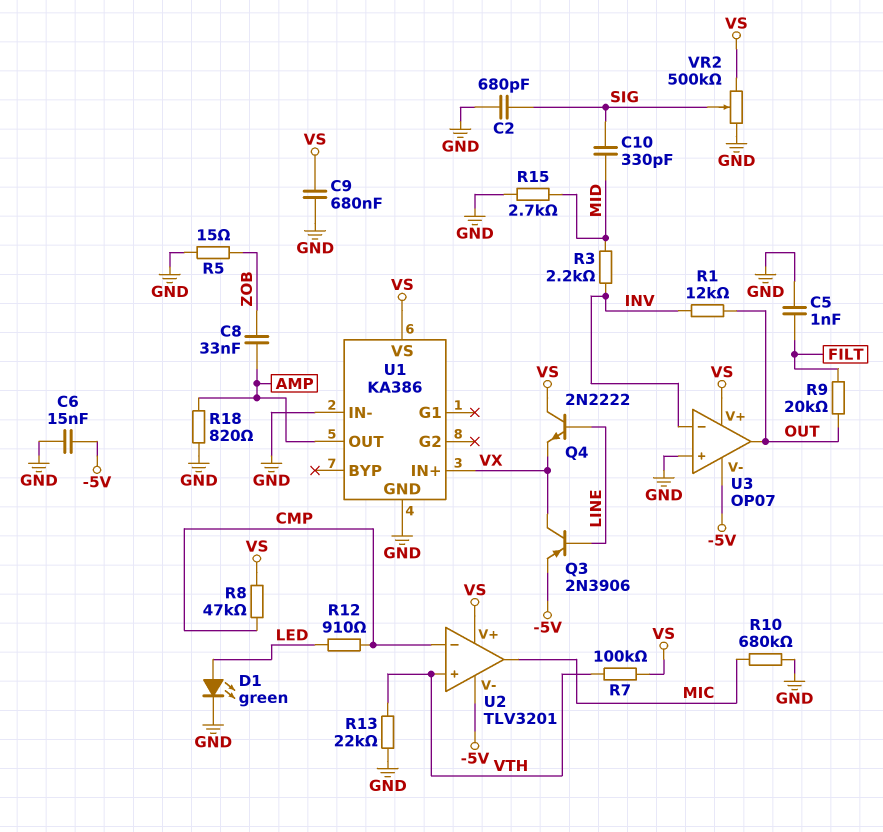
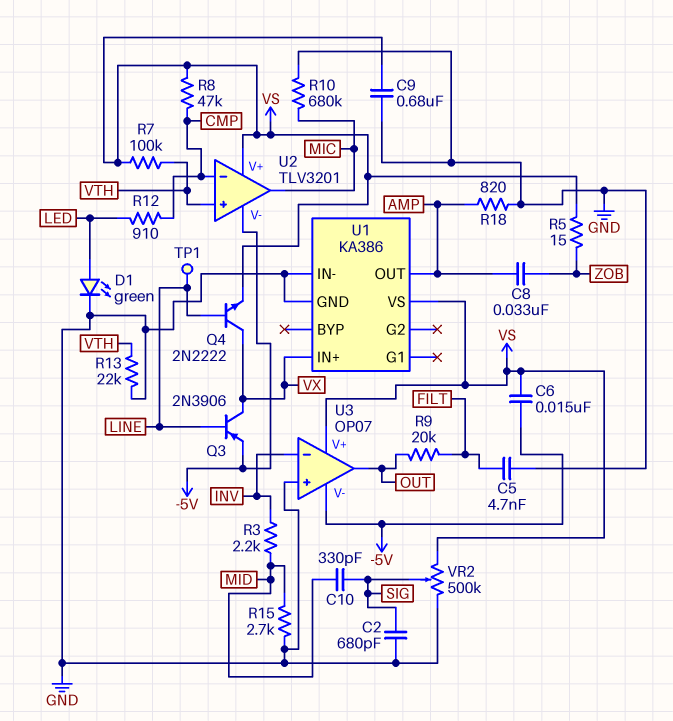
C5: 1nF (FILT, GND) -> 4.7nF (FILT, GND)
C6: 15nF (-5V, GND) -> 15nF (-5V, VS)
Q4: NPN 2N2222 (B LINE, C VS, E VX) -> NPN 2N2222 (B LINE, C VX, E VS)
R1: 12k (INV, OUT) -> none
R5: 15 (GND, ZOB) -> 15 (VS, ZOB)
TP1: none -> test point (LINE)

